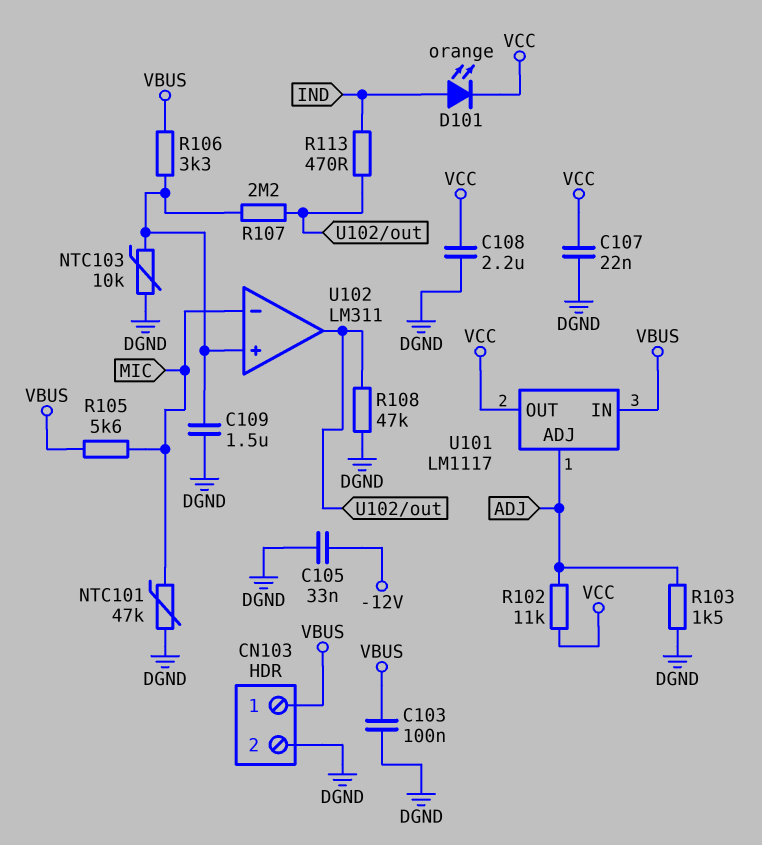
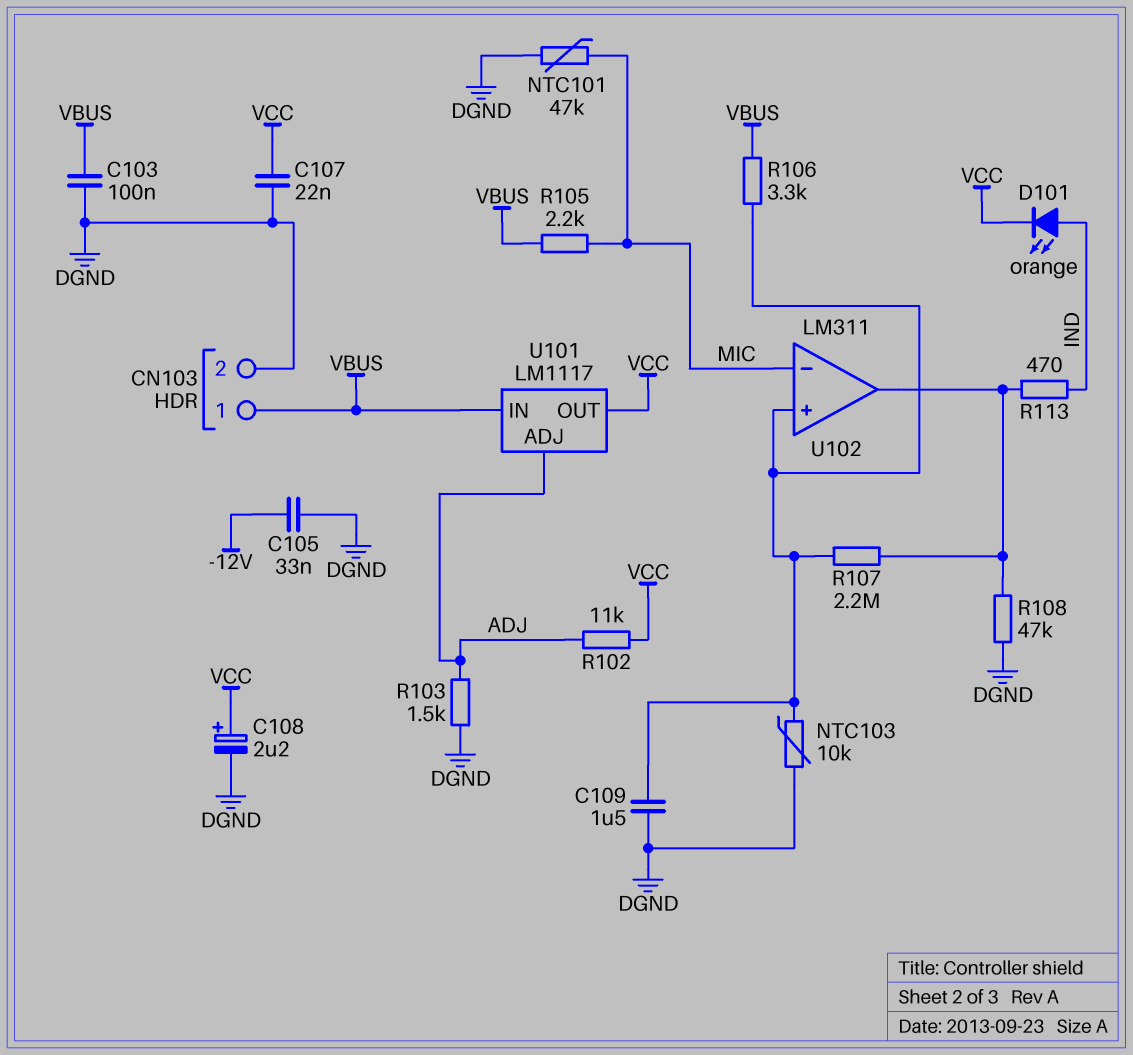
C108: 2.2uF (DGND, VCC) -> 2.2uF (plus VCC, minus DGND)
R105: 5.6k (MIC, VBUS) -> 2.2k (MIC, VBUS)

